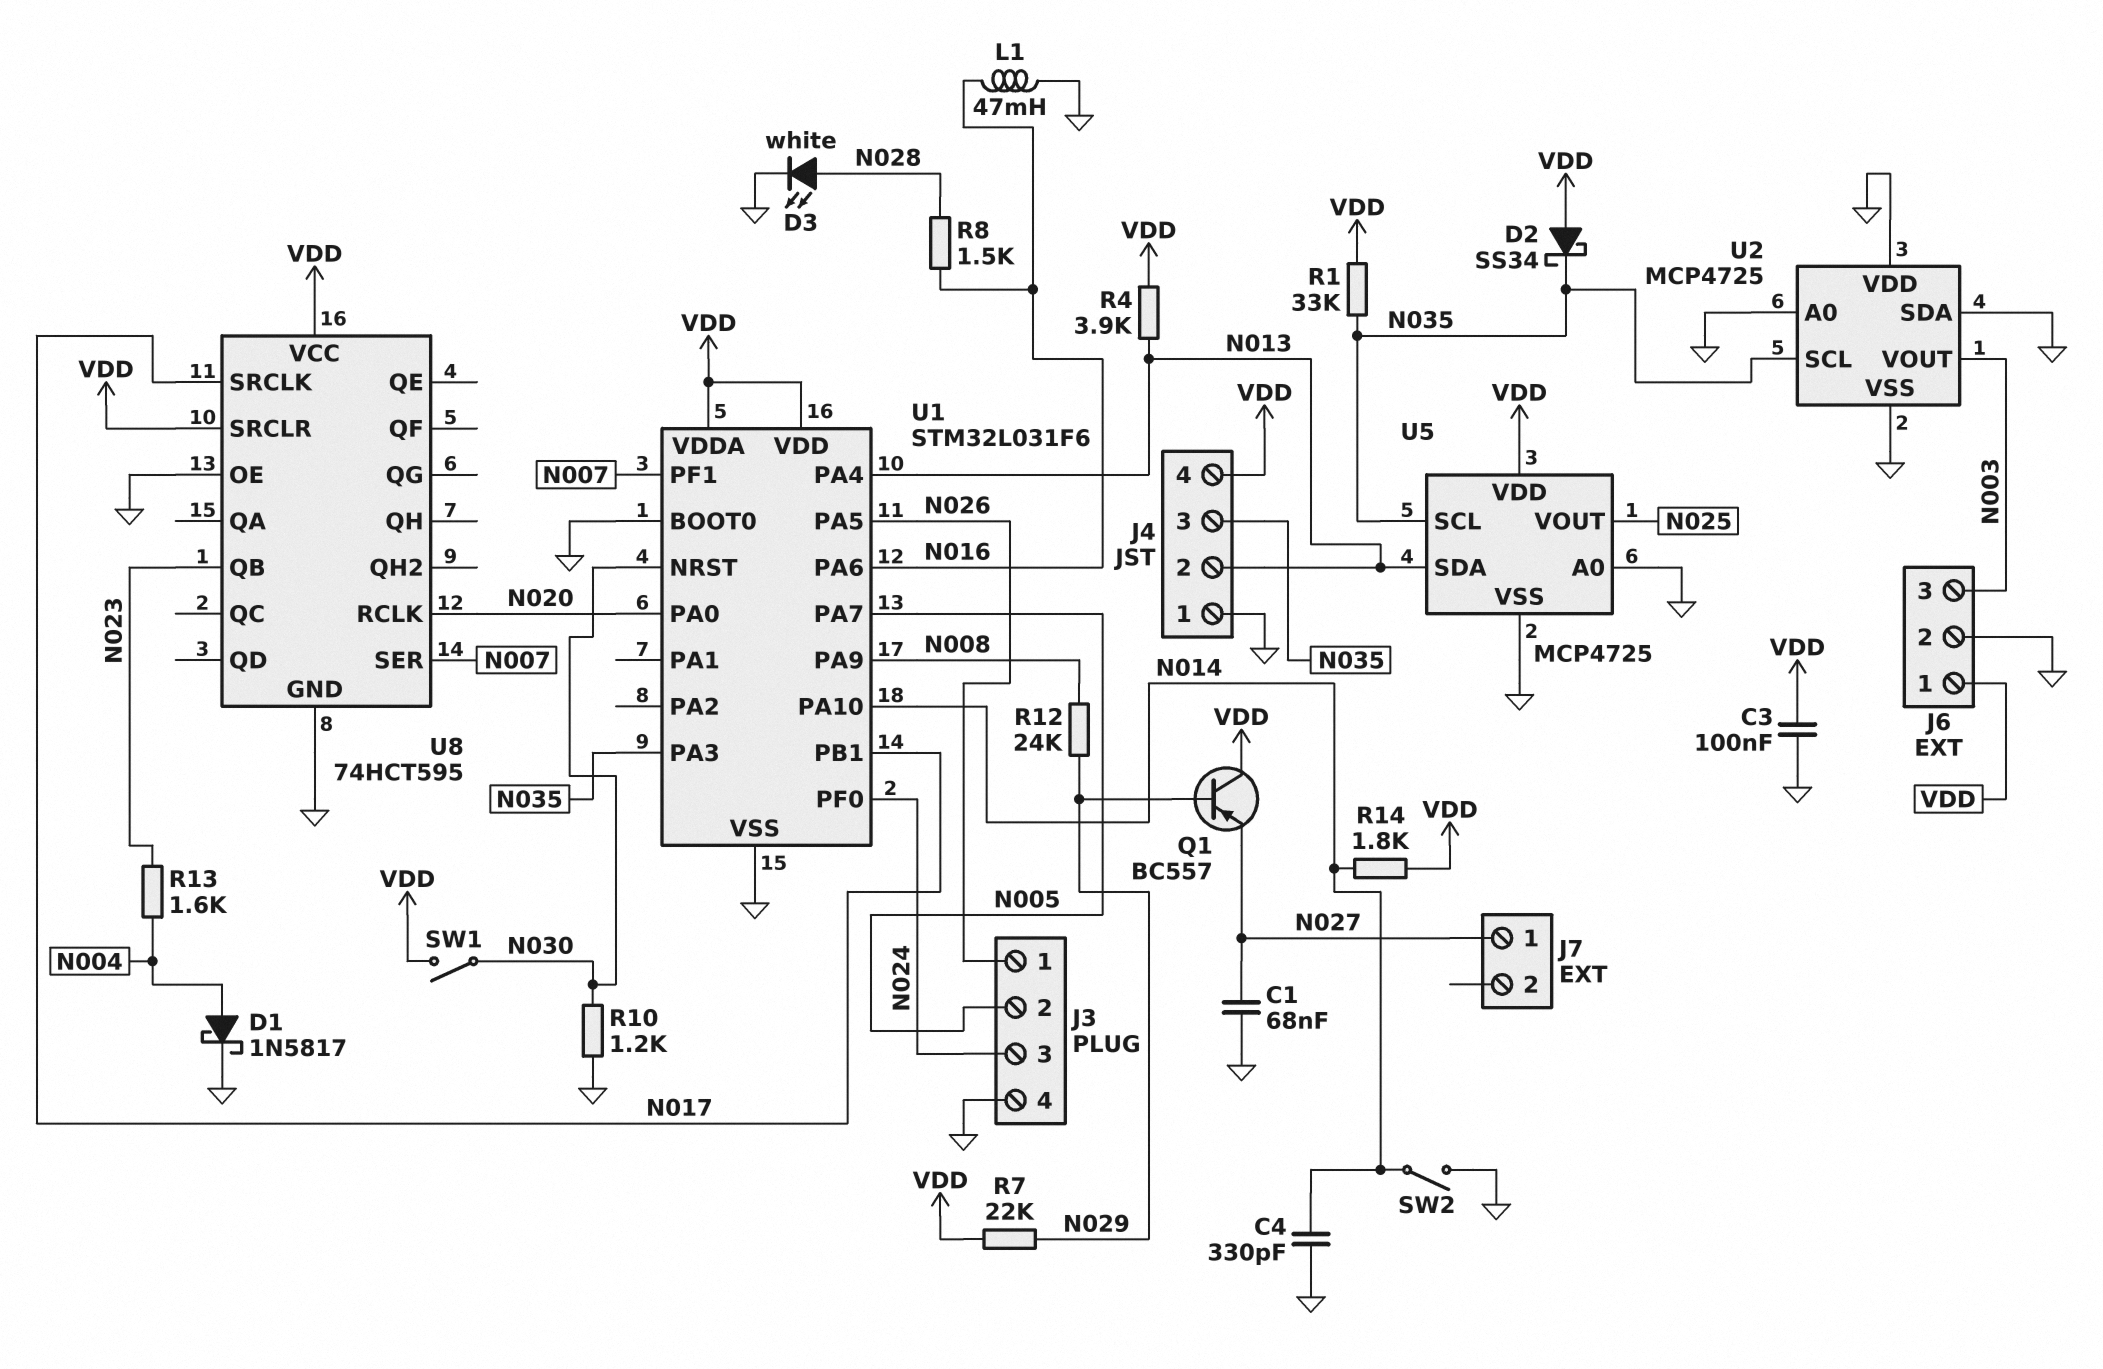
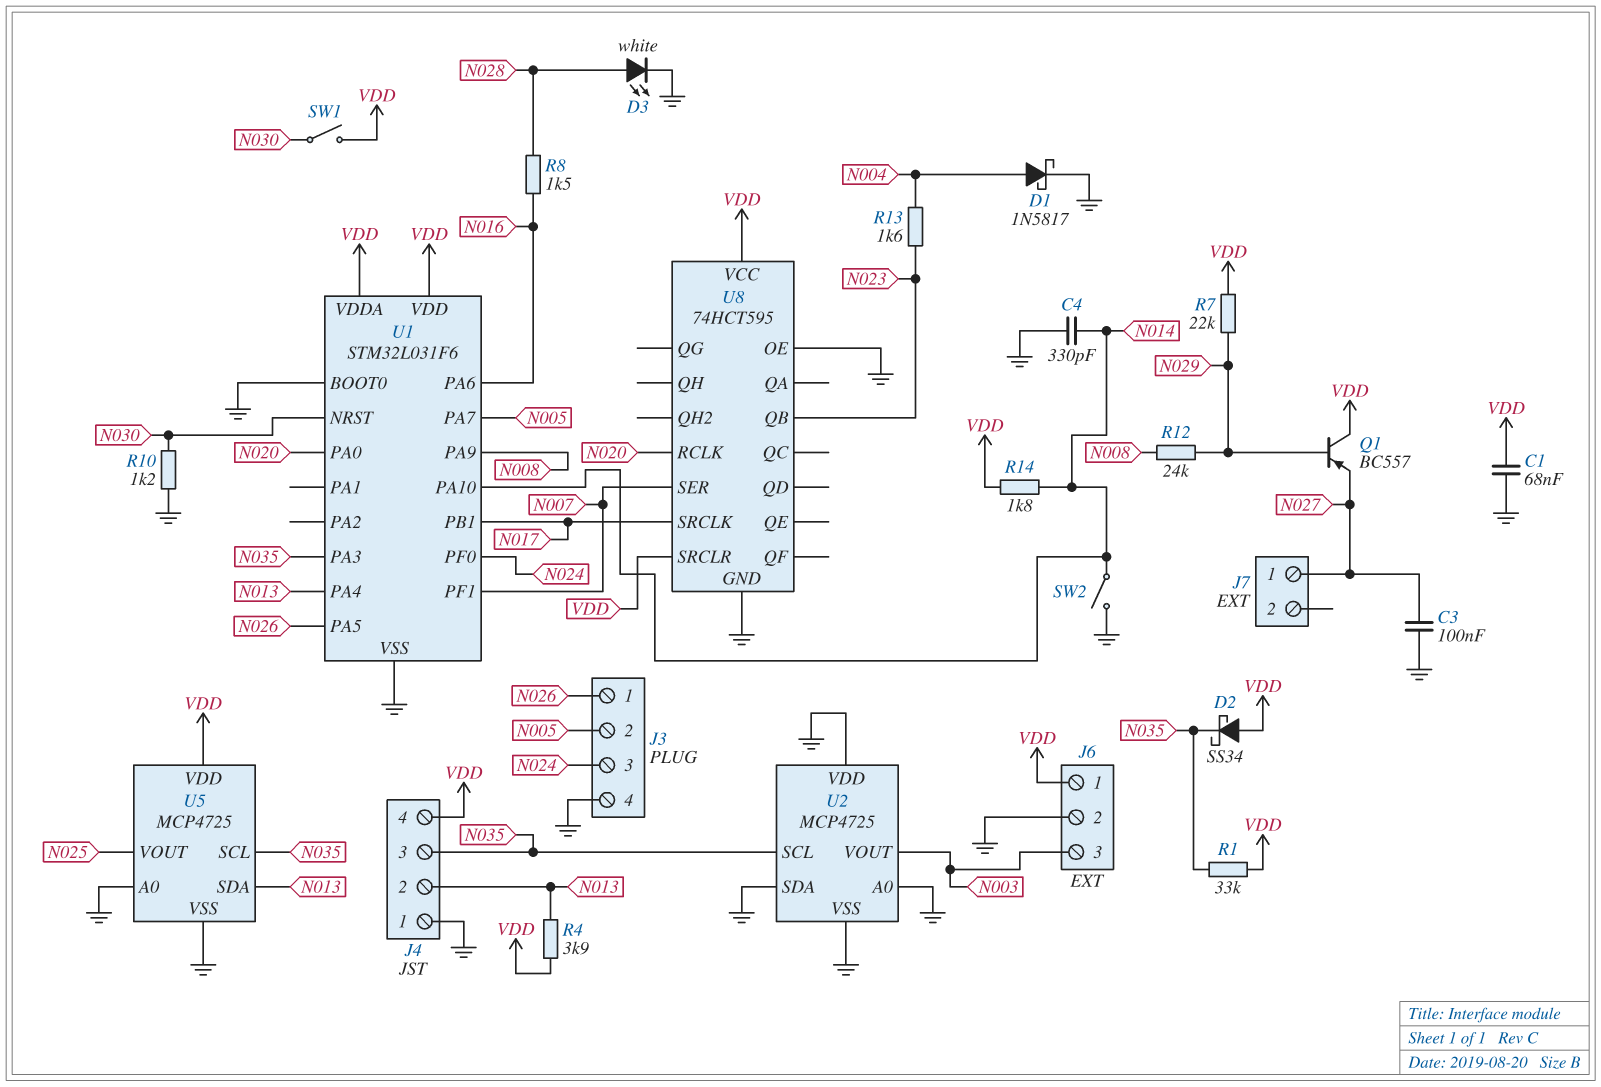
C1: 68nF (GND, N027) -> 68nF (GND, VDD)
C3: 100nF (GND, VDD) -> 100nF (GND, N027)
L1: 47mH (GND, N016) -> none

